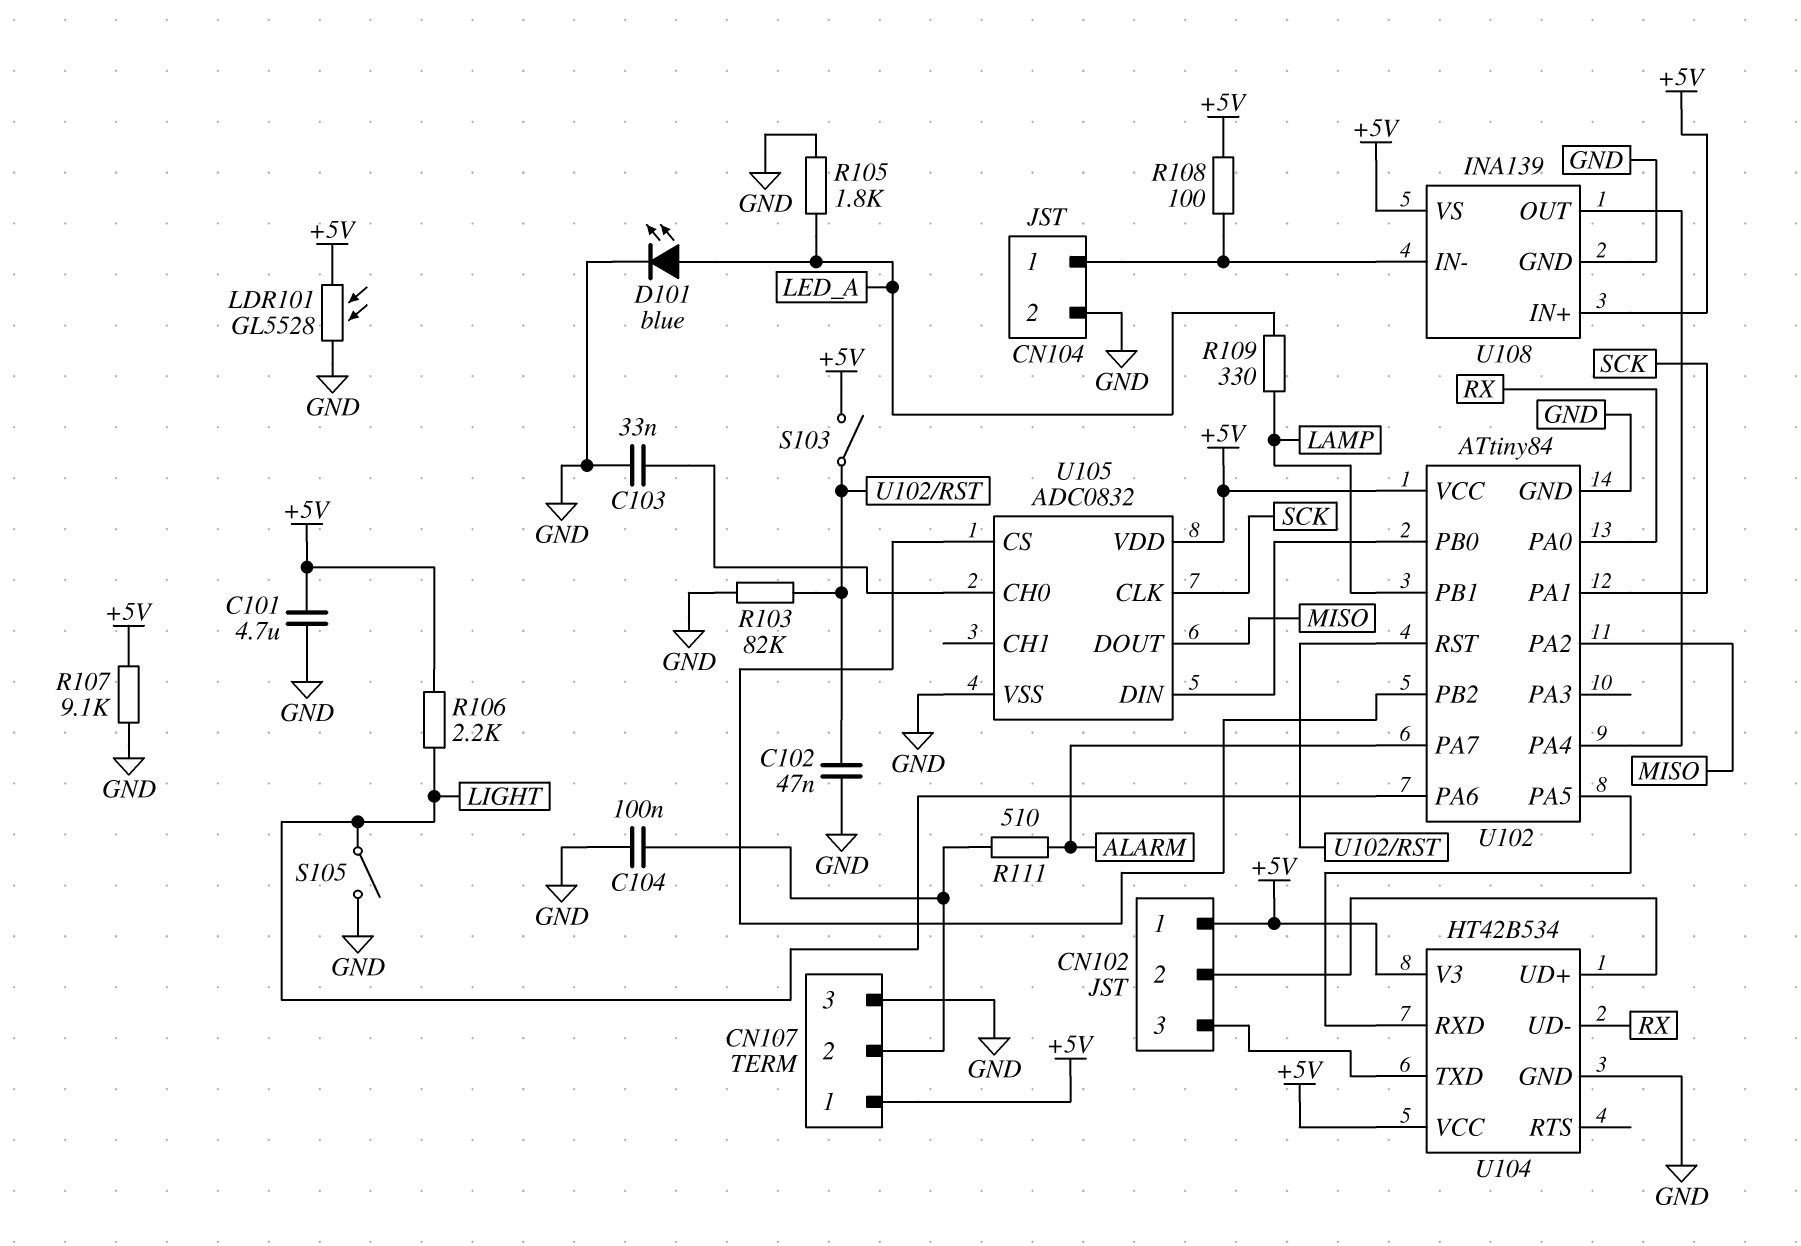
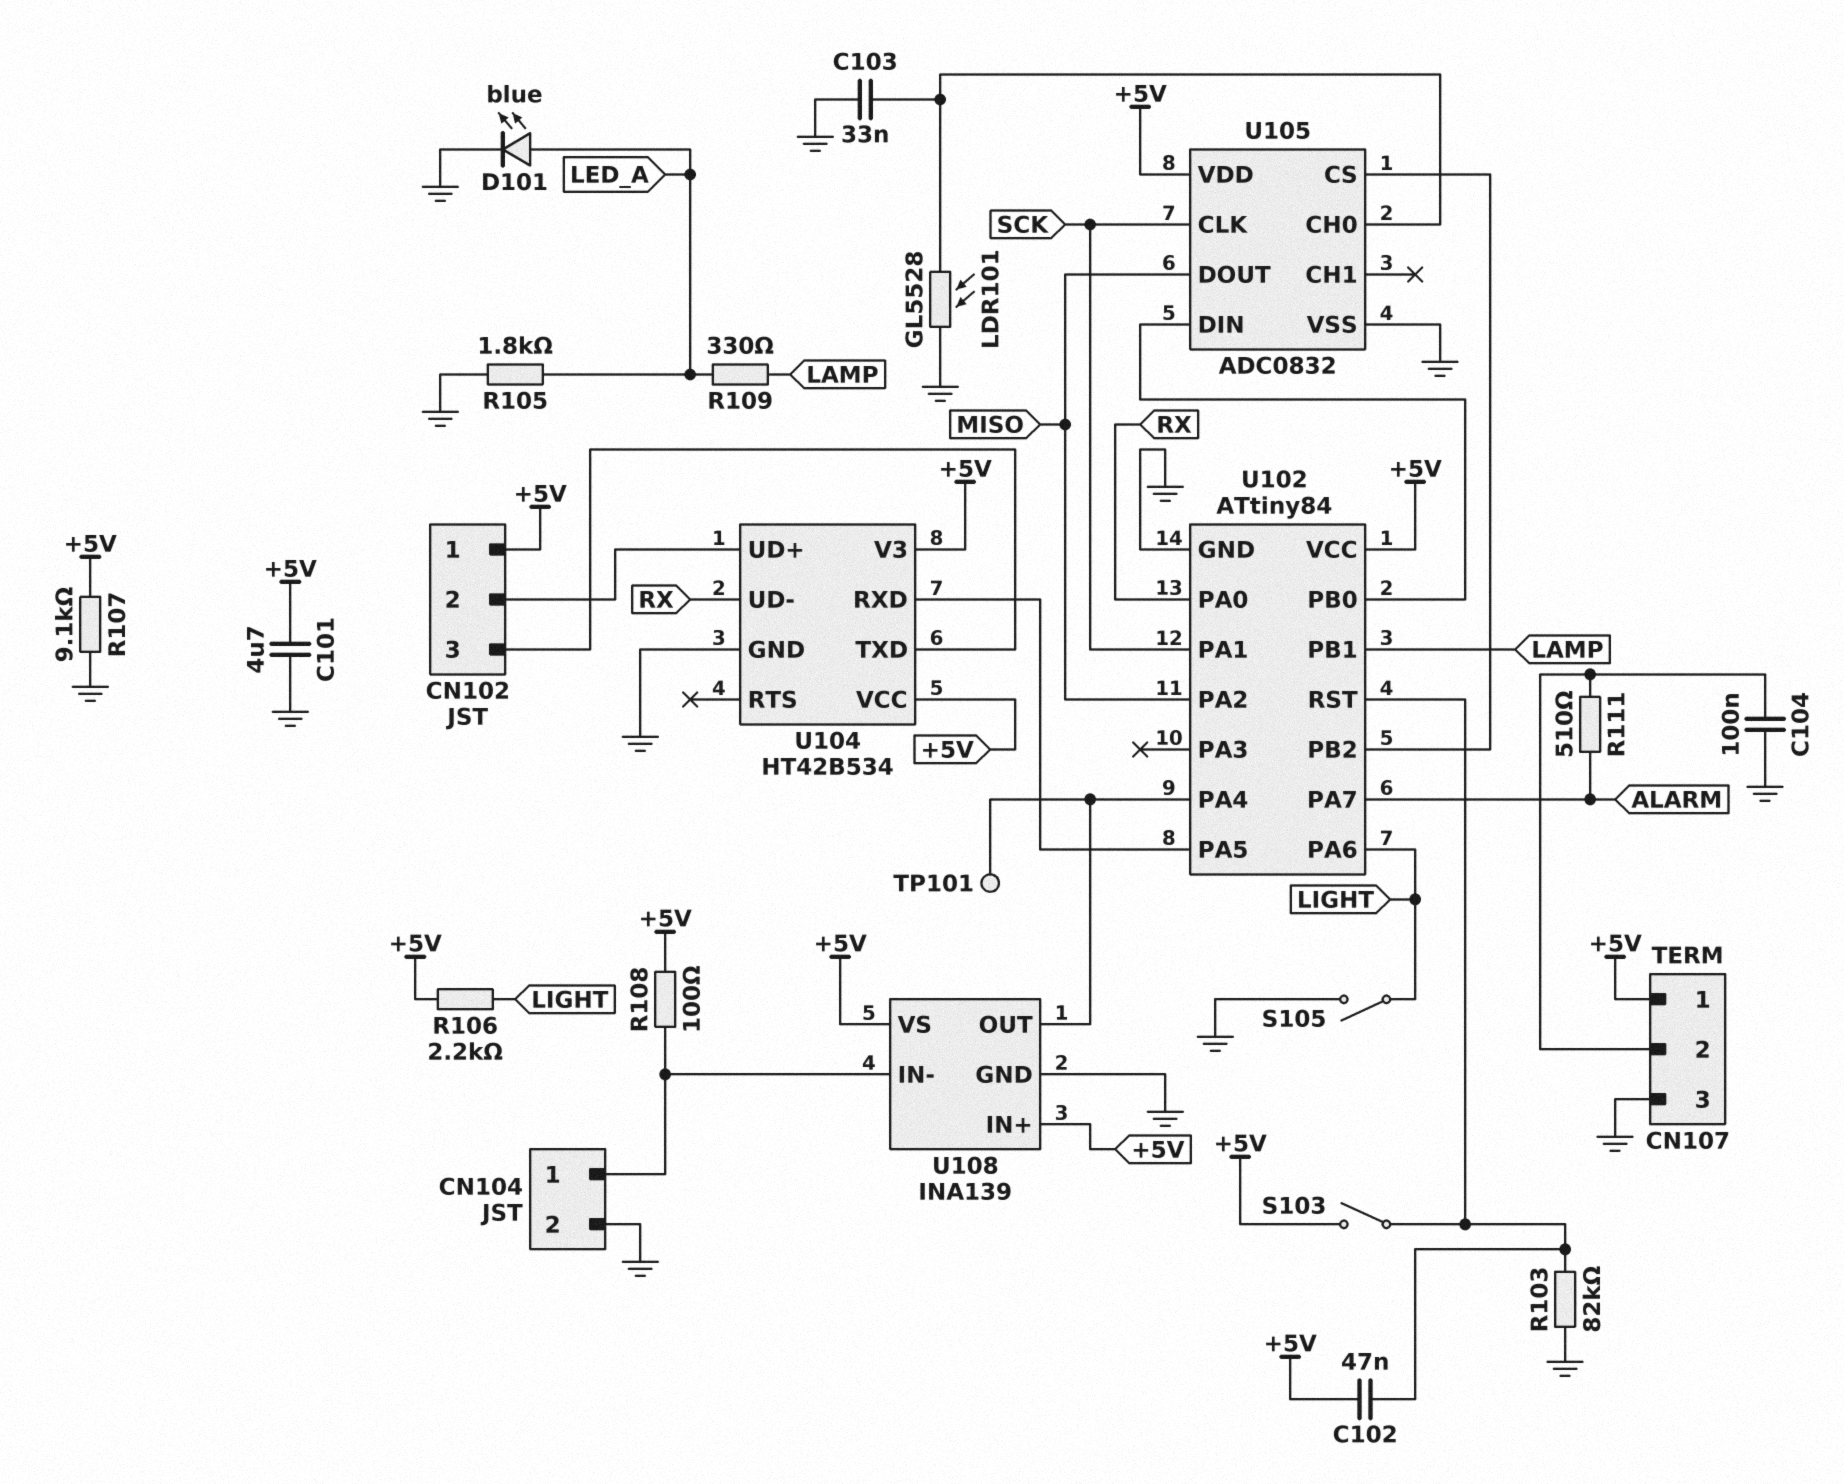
C102: 47nF (GND, U102/RST) -> 47nF (+5V, U102/RST)
LDR101: GL5528 (+5V, GND) -> GL5528 (GND, U105/CH0)
TP101: none -> test point (U102/PA4)

